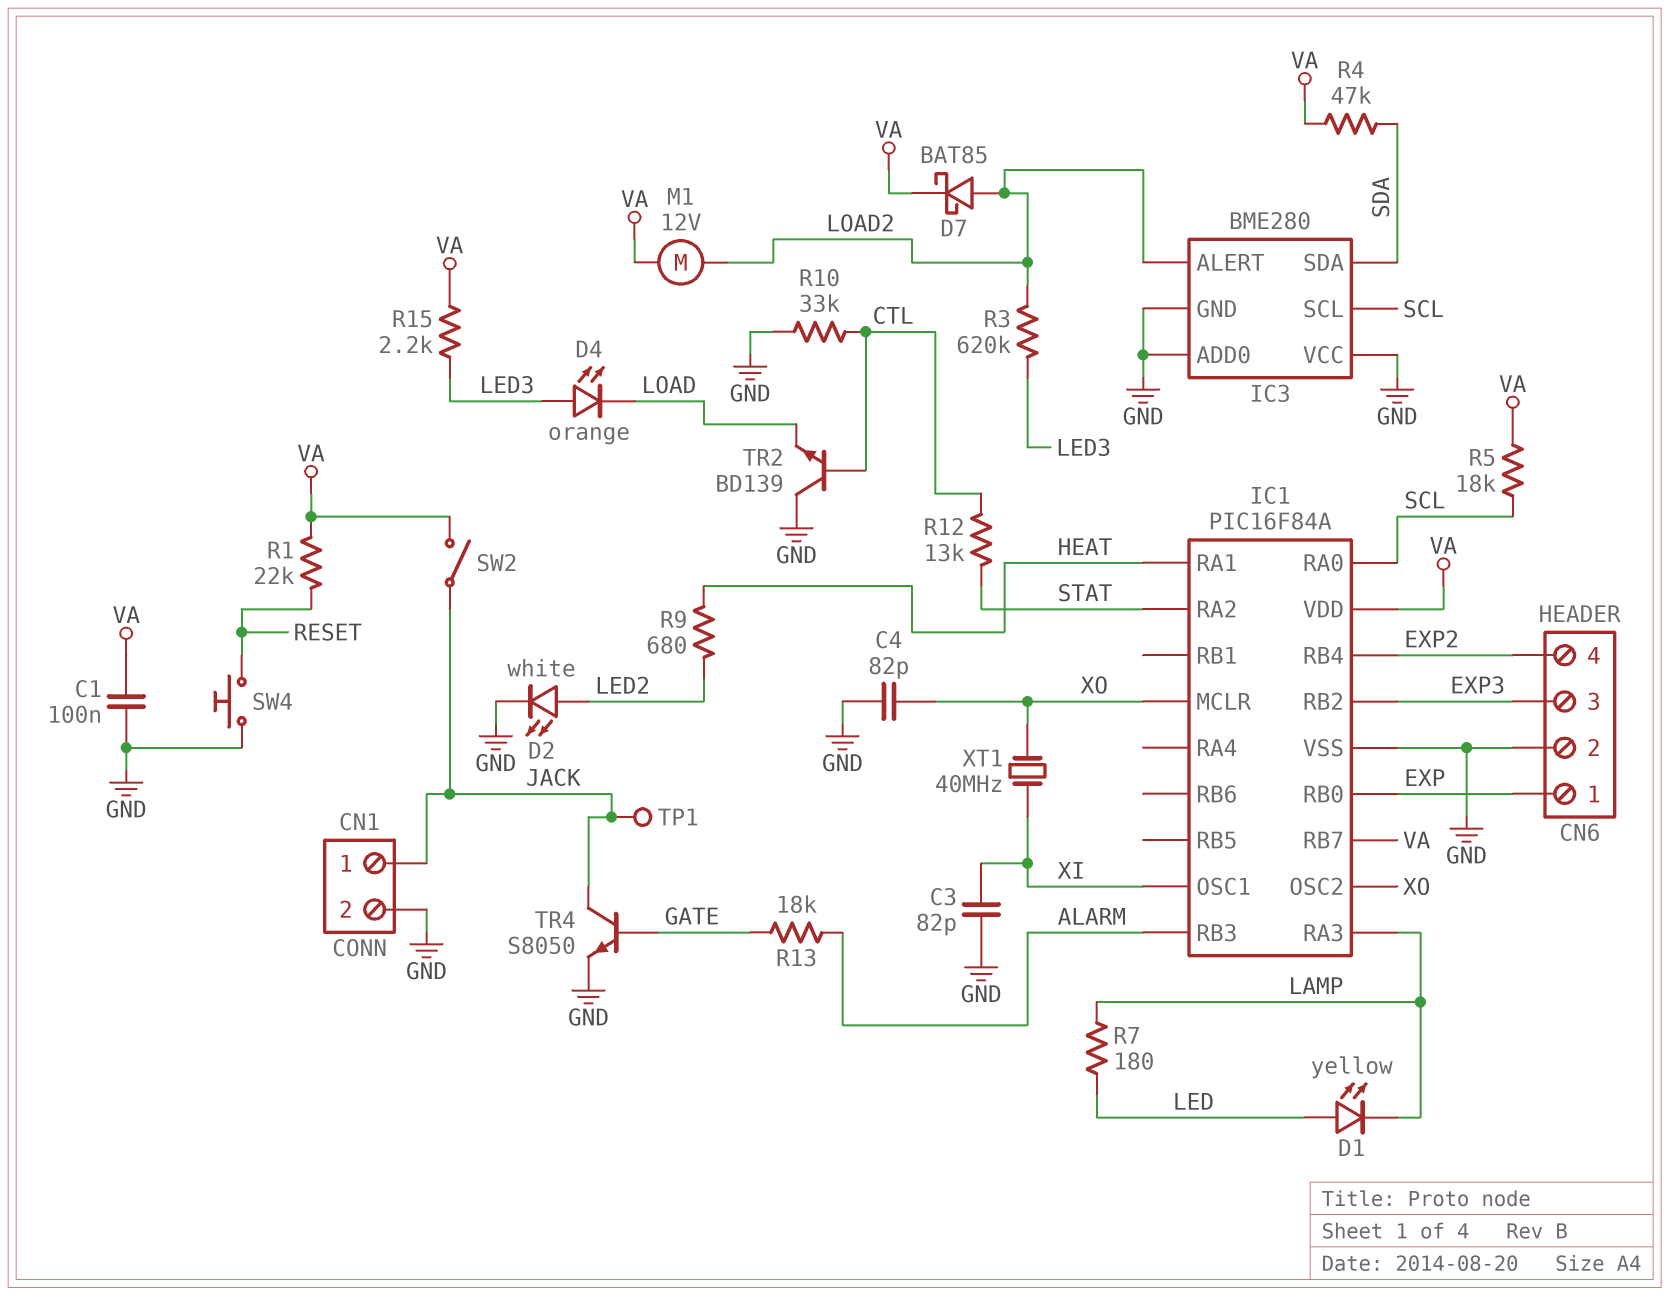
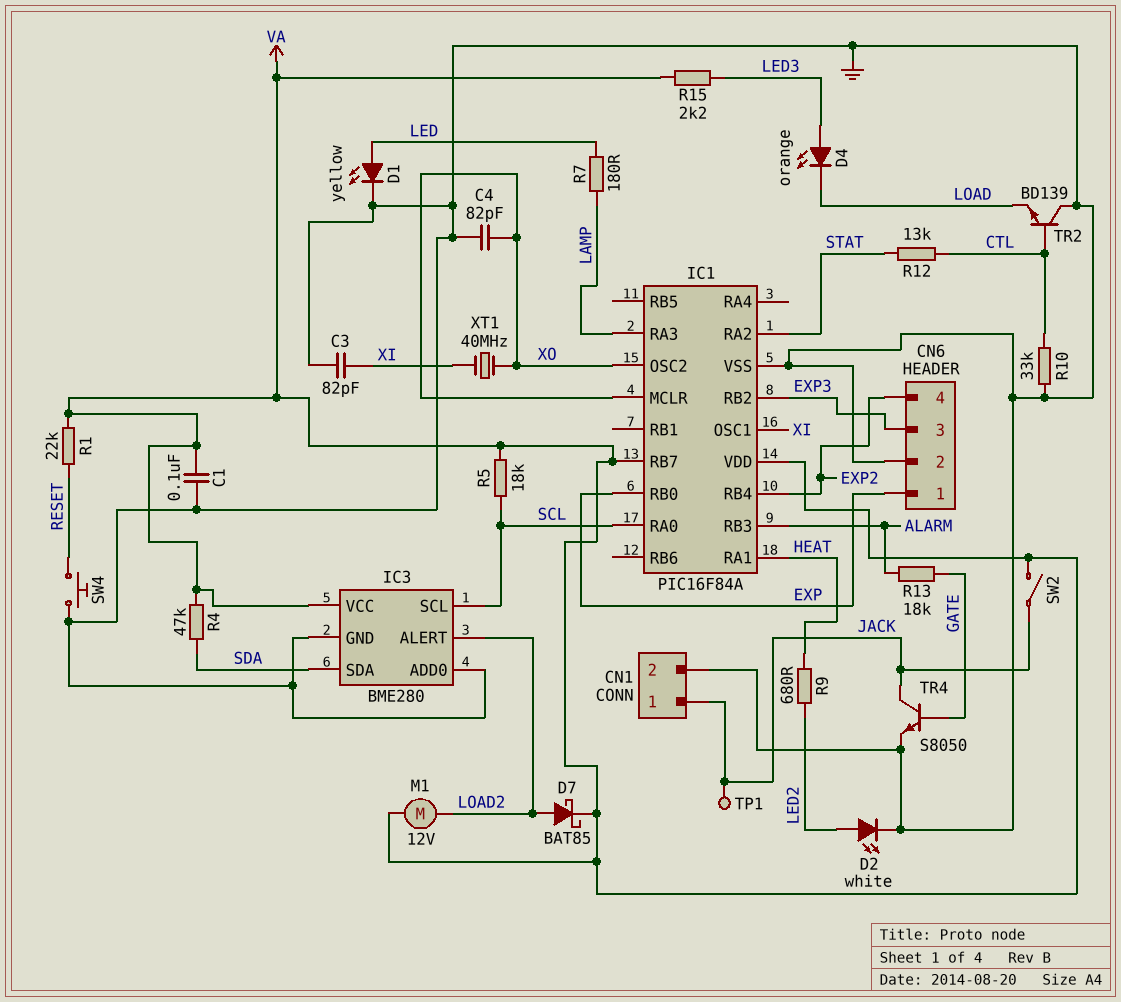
D1: LED yellow (A LED, K LAMP) -> LED yellow (A LED, K GND)
IC3 pin VCC: GND -> VA
R3: 620k (LED3, LOAD2) -> none

